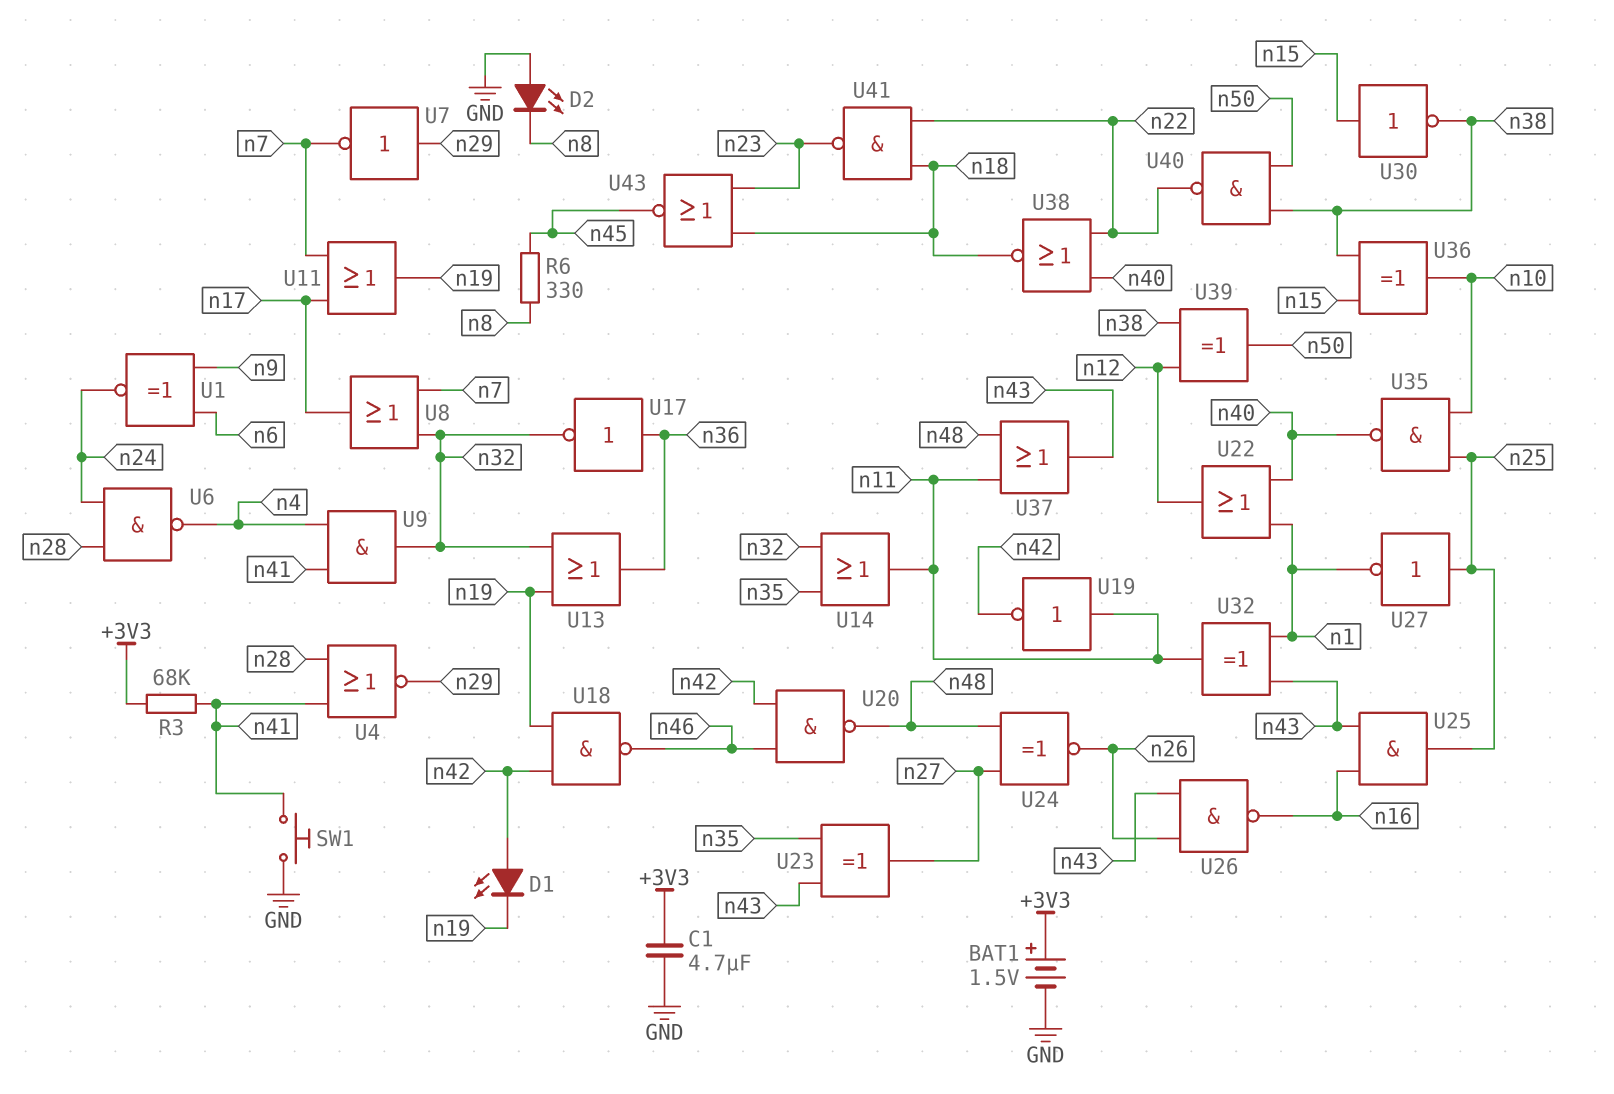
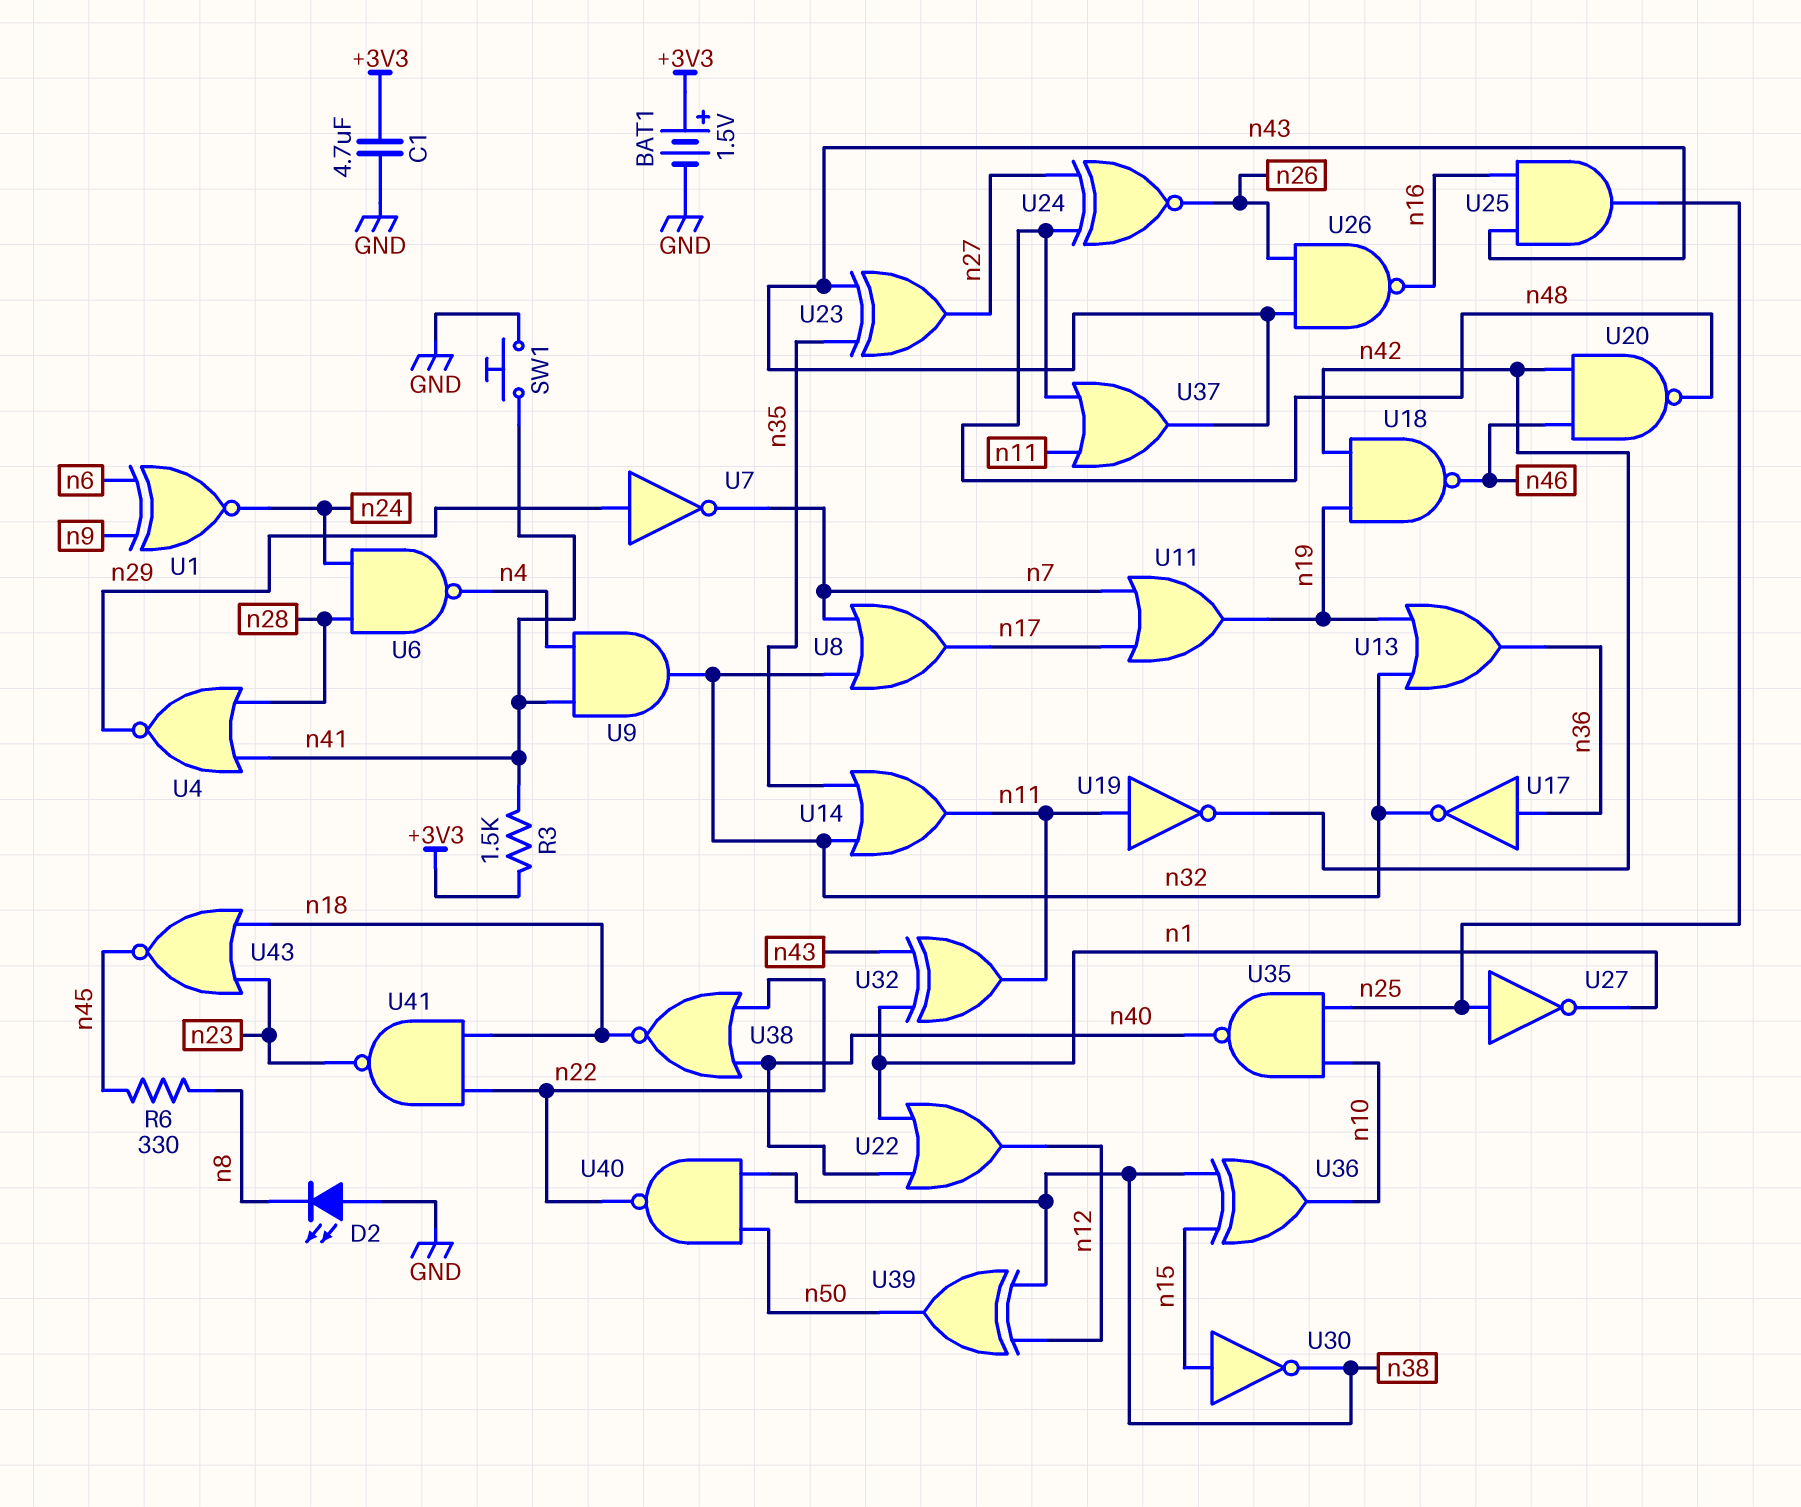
D1: LED (A n42, K n19) -> none
R3: 68k (+3V3, n41) -> 1.5k (+3V3, n41)

